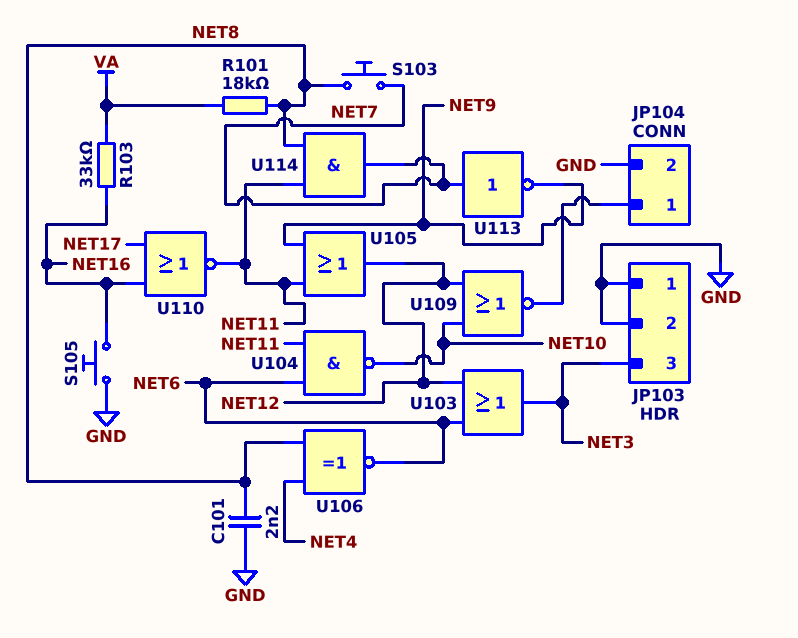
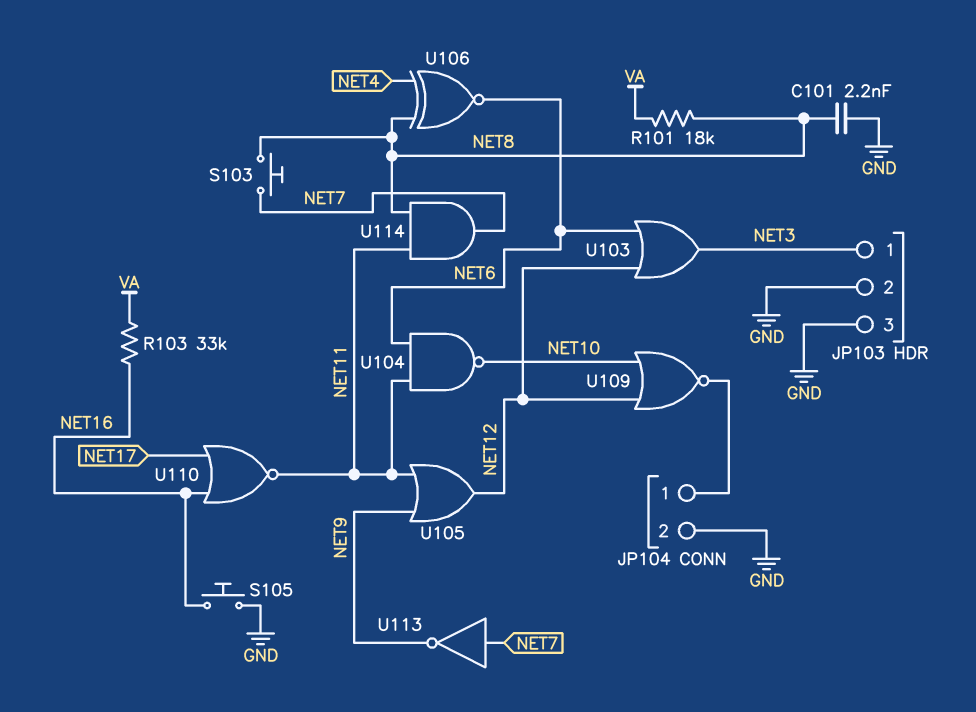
JP103 pin 1: GND -> NET3
JP103 pin 3: NET3 -> GND

